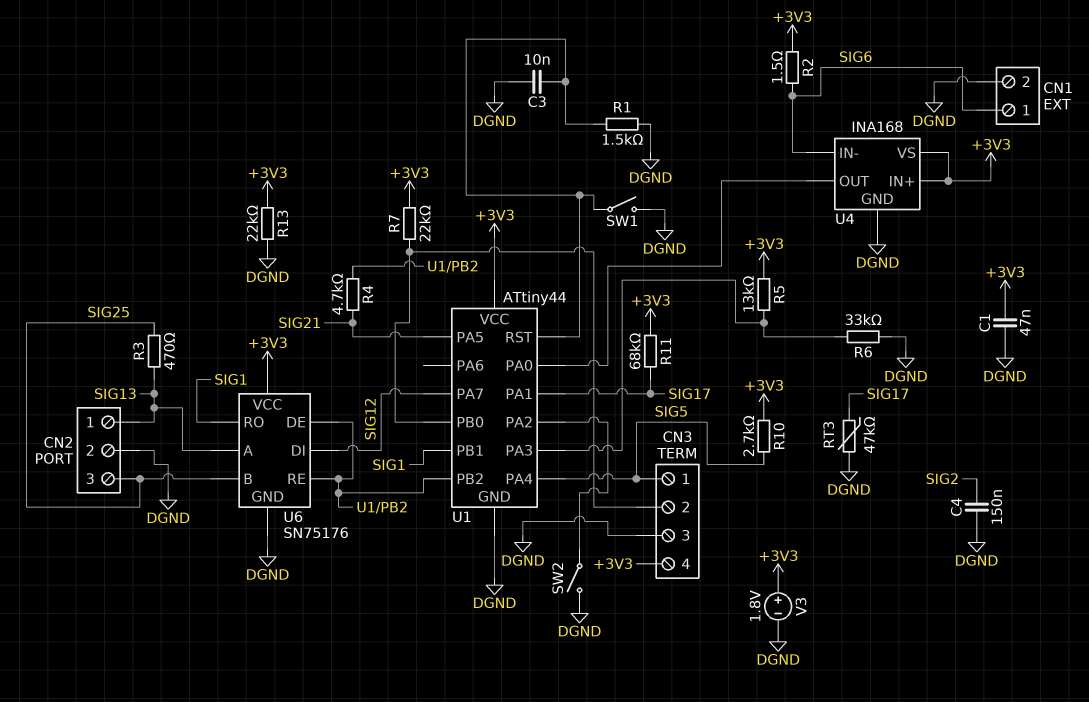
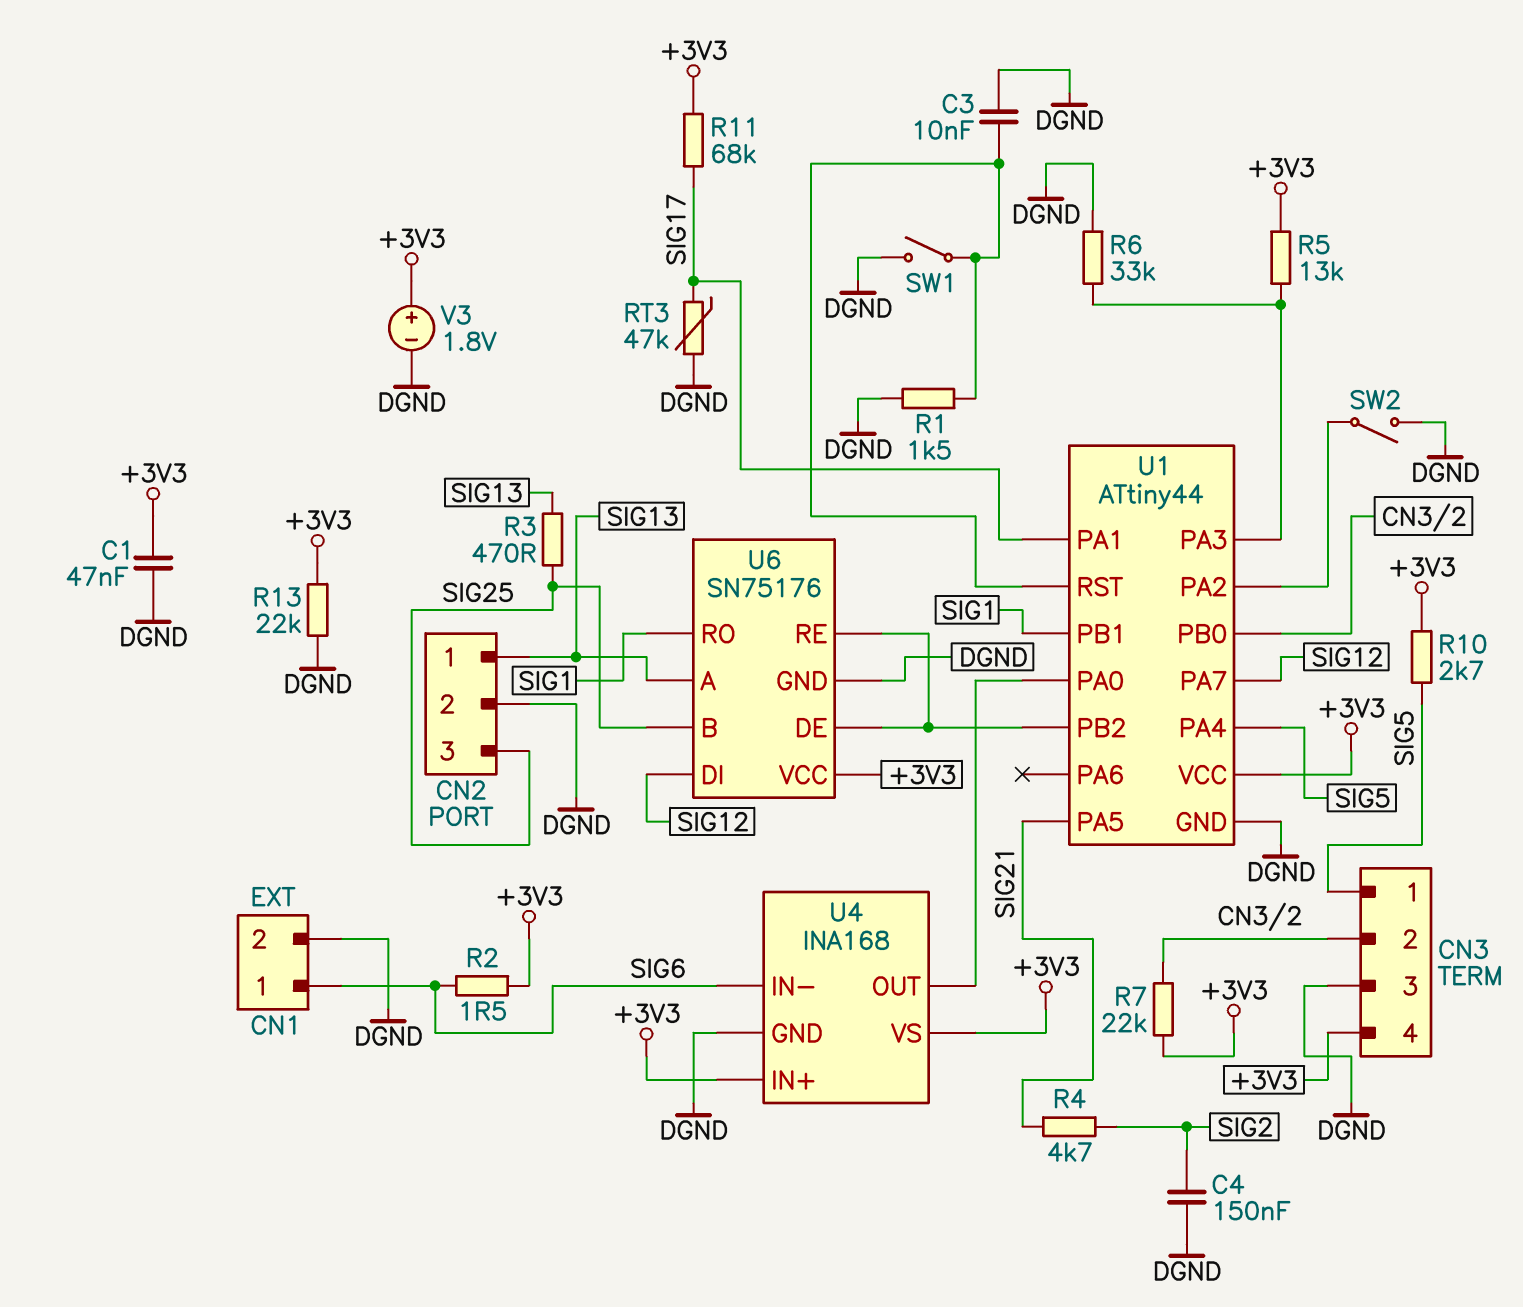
R4: 4.7k (SIG21, U1/PB2) -> 4.7k (SIG2, SIG21)

